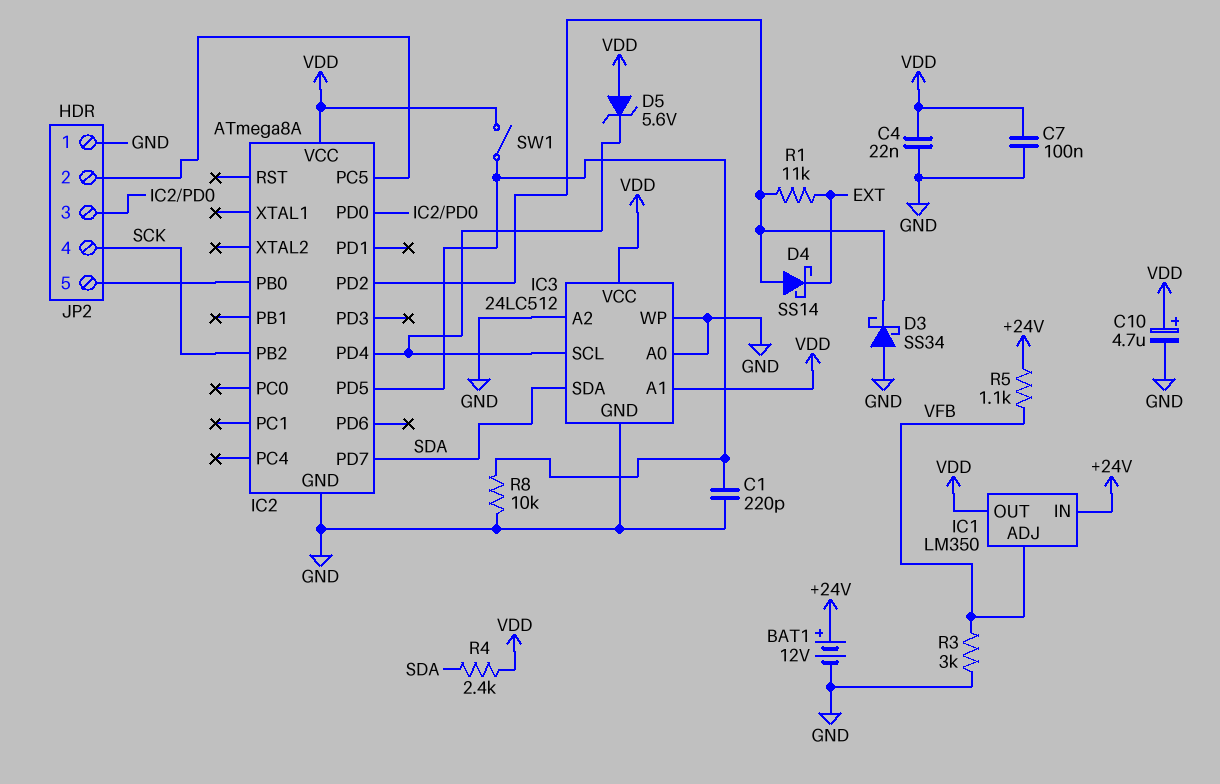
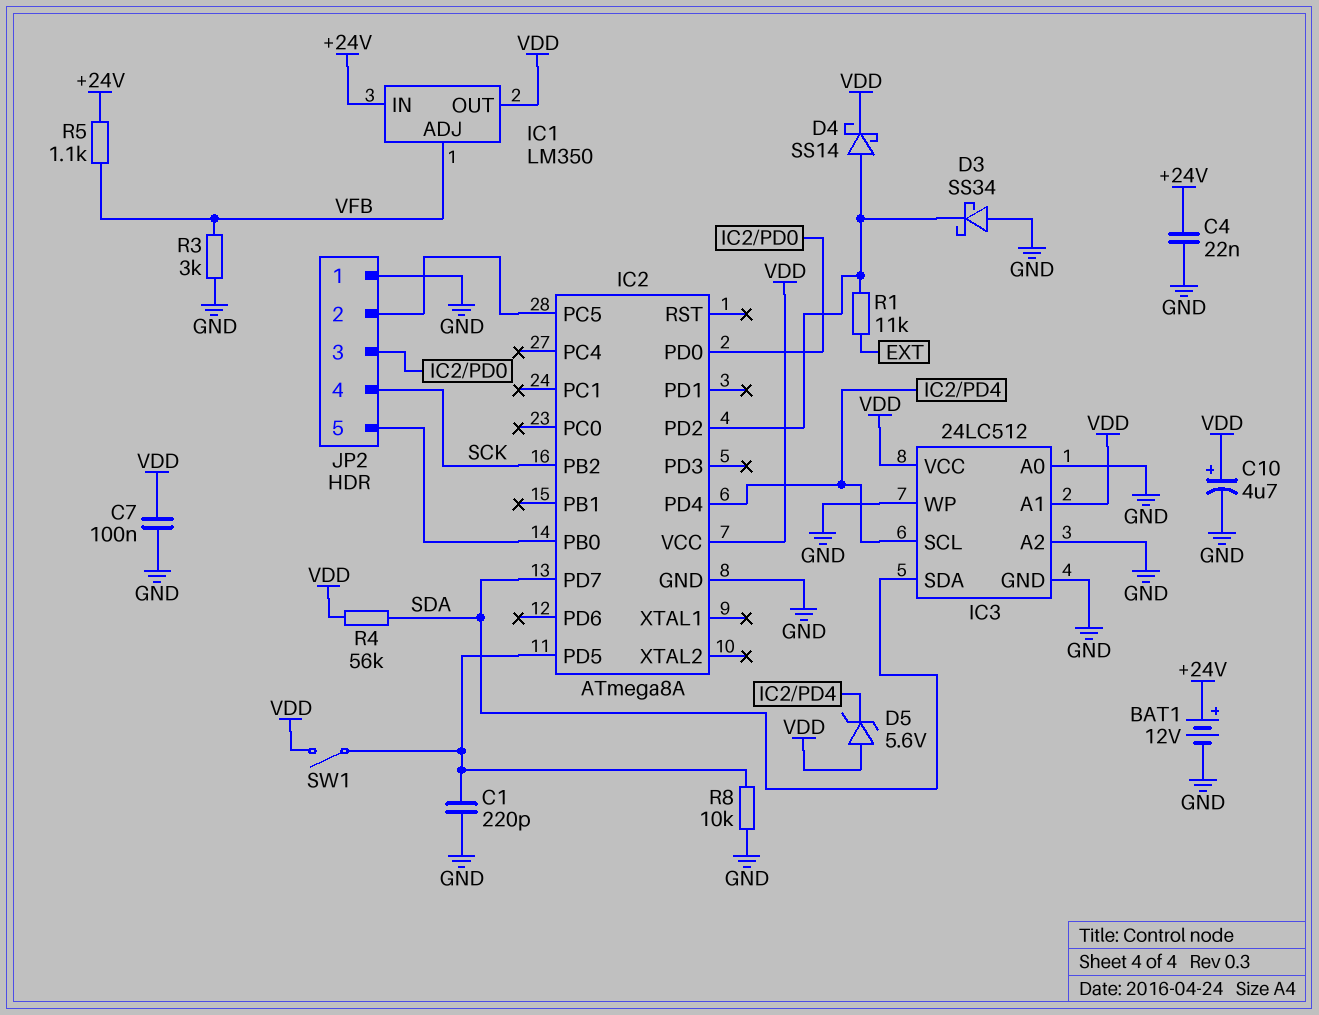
C4: 22nF (GND, VDD) -> 22nF (+24V, GND)
D4: schottky SS14 (A IC2/PD2, K EXT) -> schottky SS14 (A IC2/PD2, K VDD)
R4: 2.4k (SDA, VDD) -> 56k (SDA, VDD)

